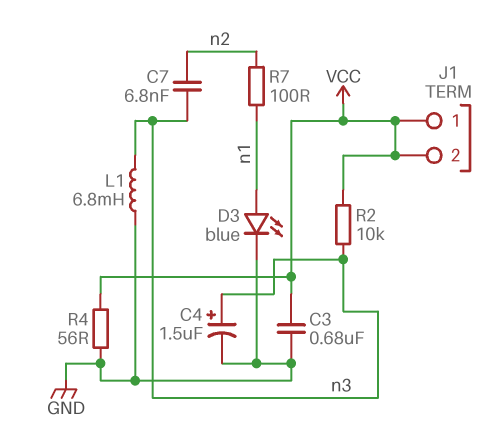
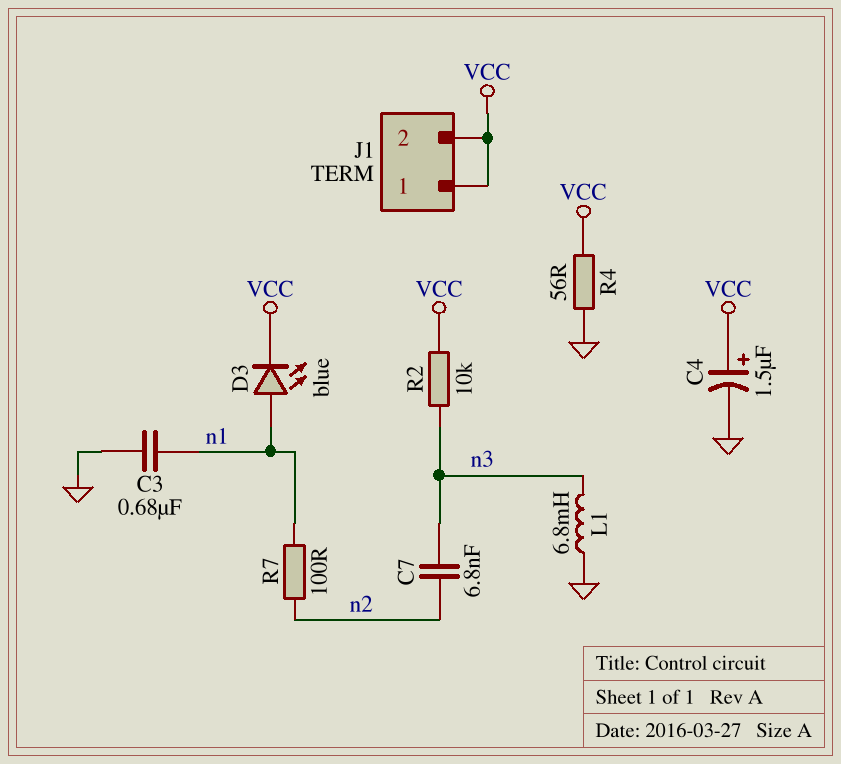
C3: 680nF (GND, VCC) -> 680nF (GND, n1)
C4: 1.5uF (plus n3, minus GND) -> 1.5uF (plus VCC, minus GND)
D3: LED blue (A n1, K GND) -> LED blue (A n1, K VCC)

